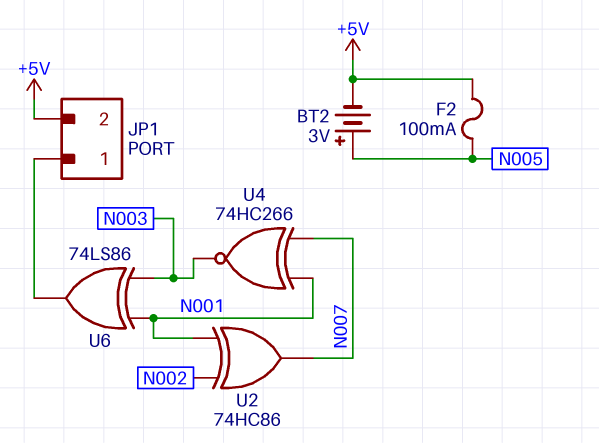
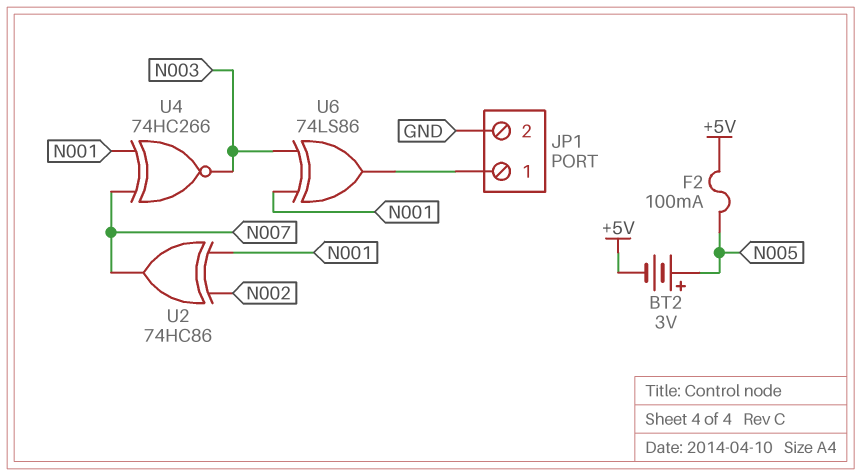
JP1 pin 2: +5V -> GND

